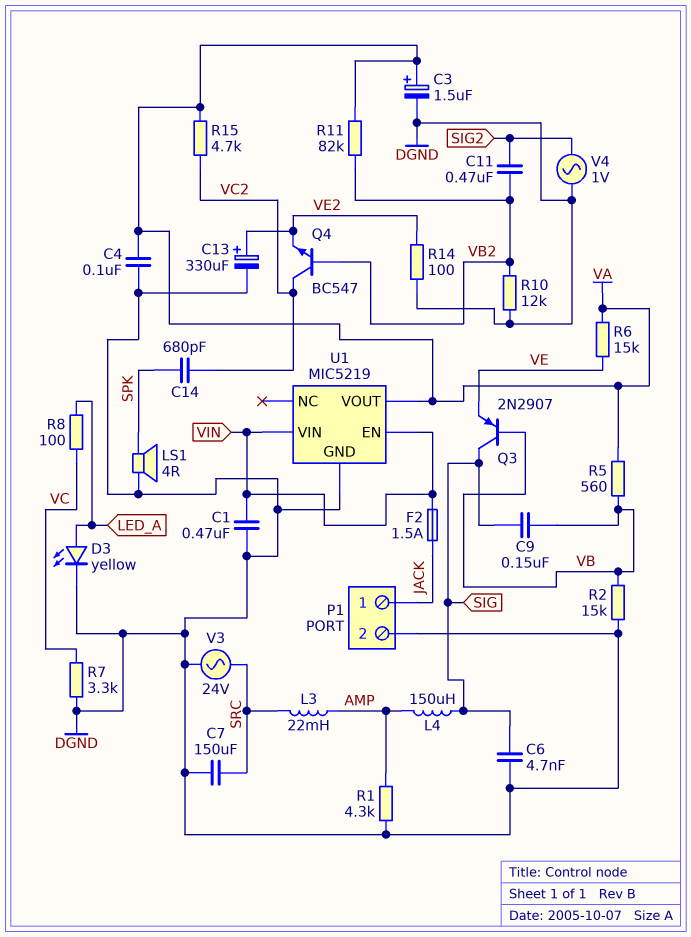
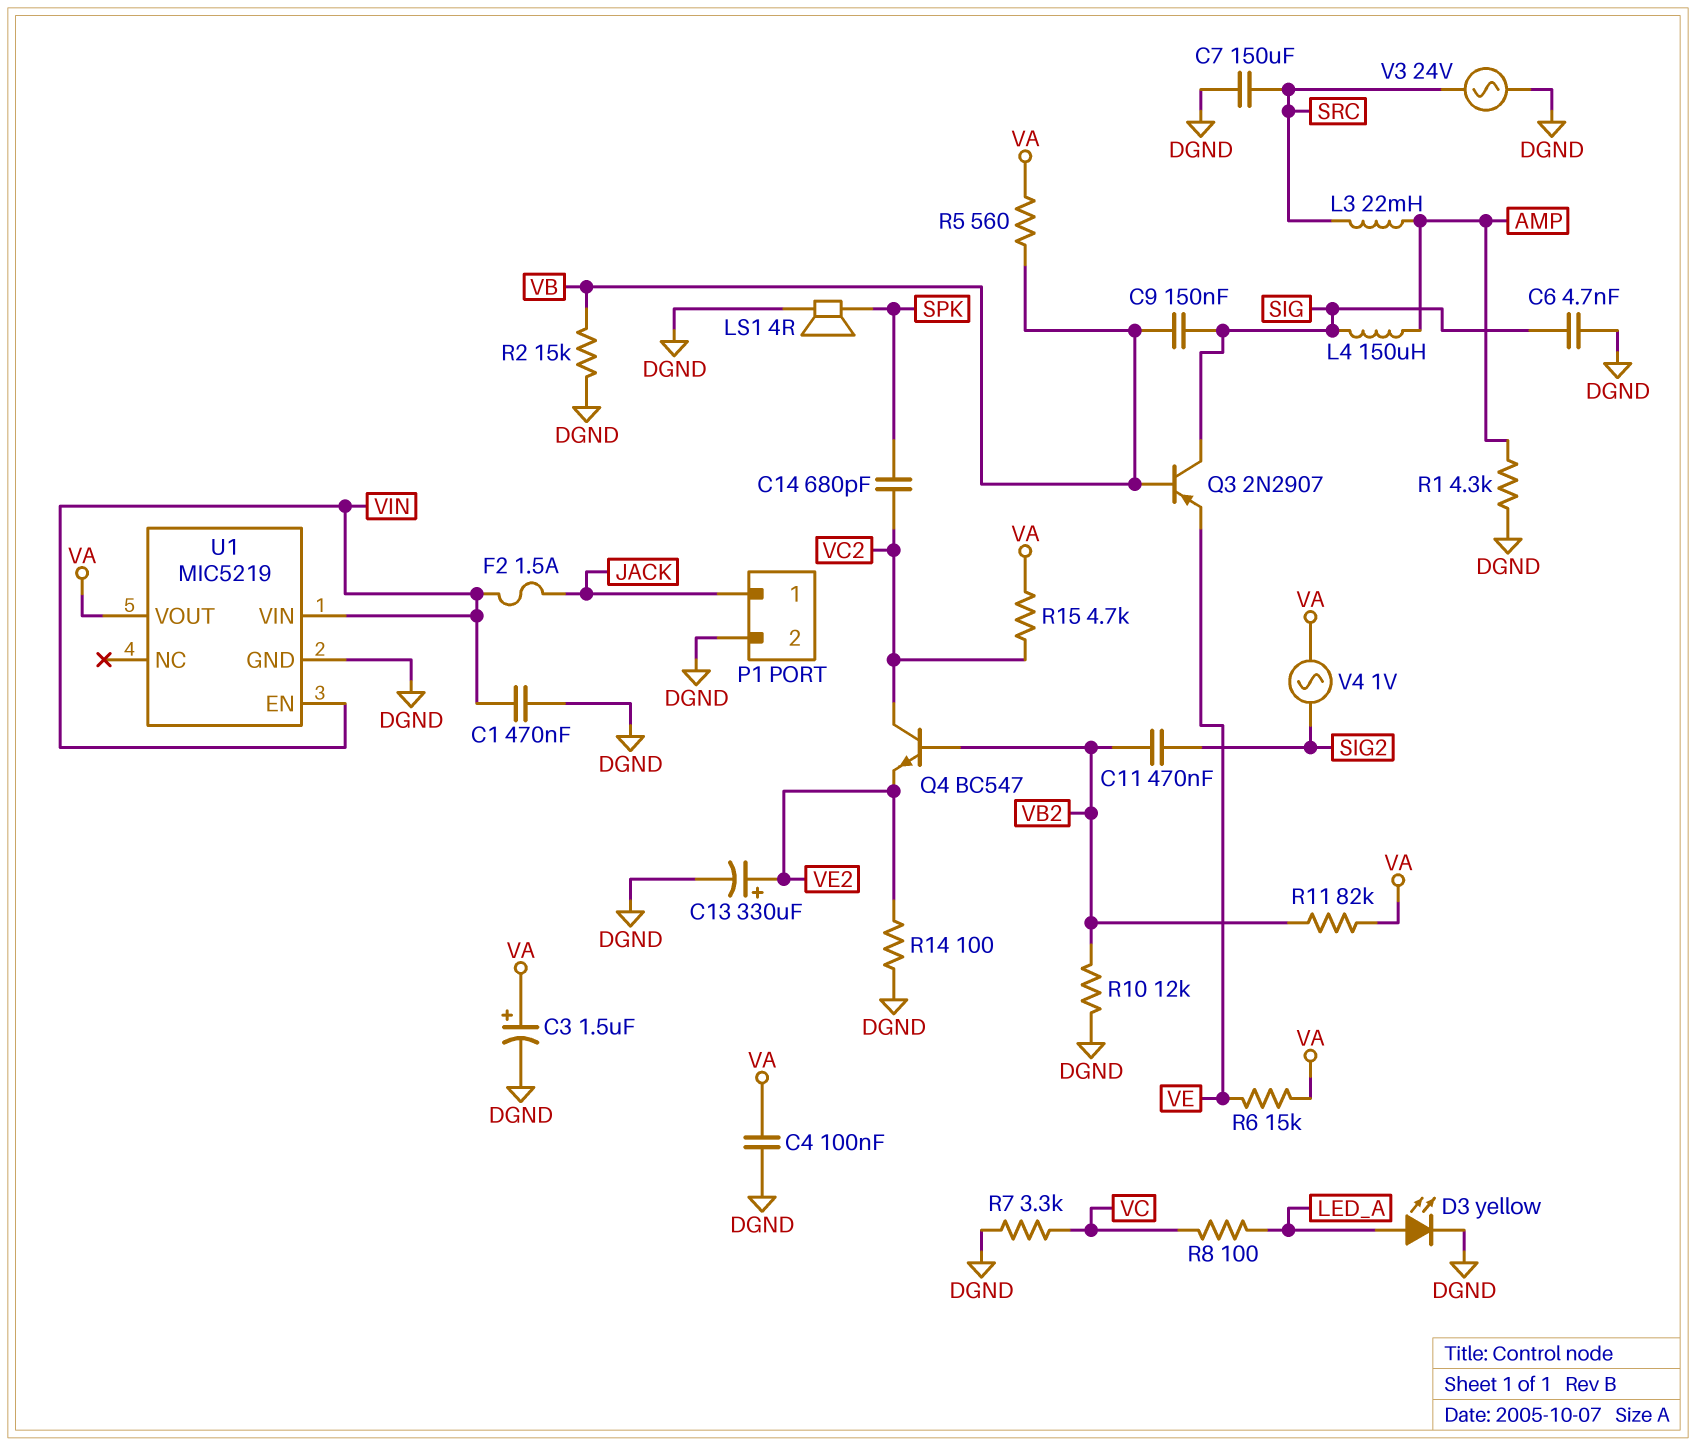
V4: AC 1V (DGND, SIG2) -> AC 1V (SIG2, VA)

